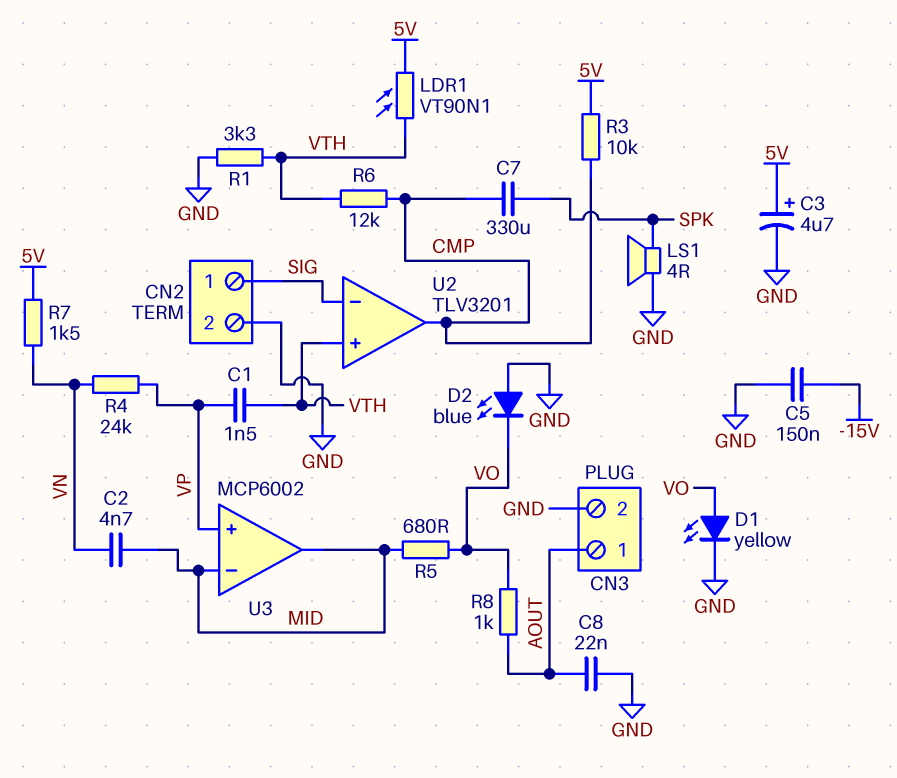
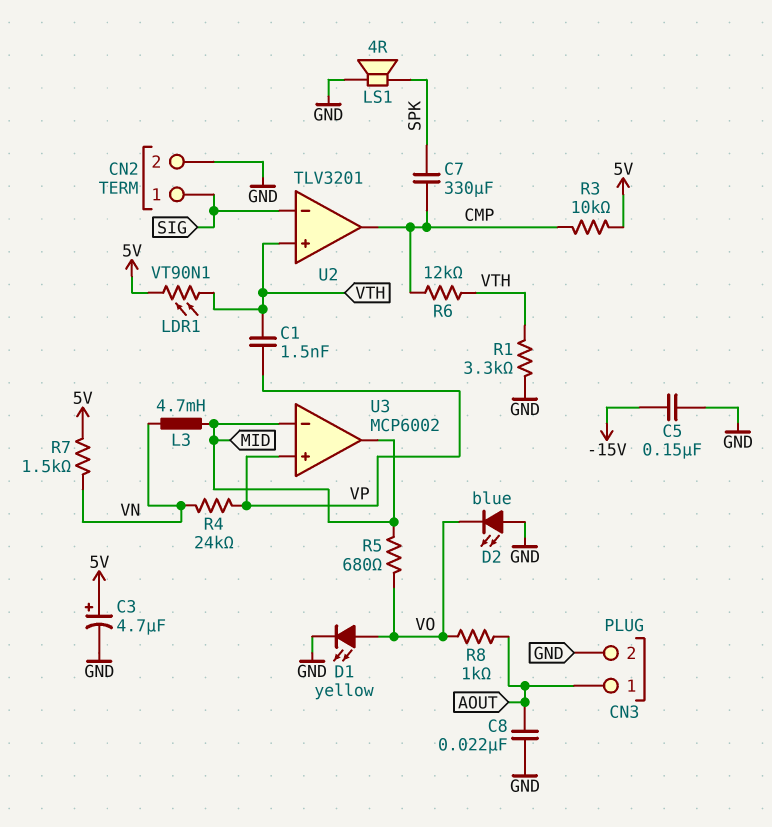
C2: 4.7nF (MID, VN) -> none
L3: none -> 4.7mH (MID, VN)

